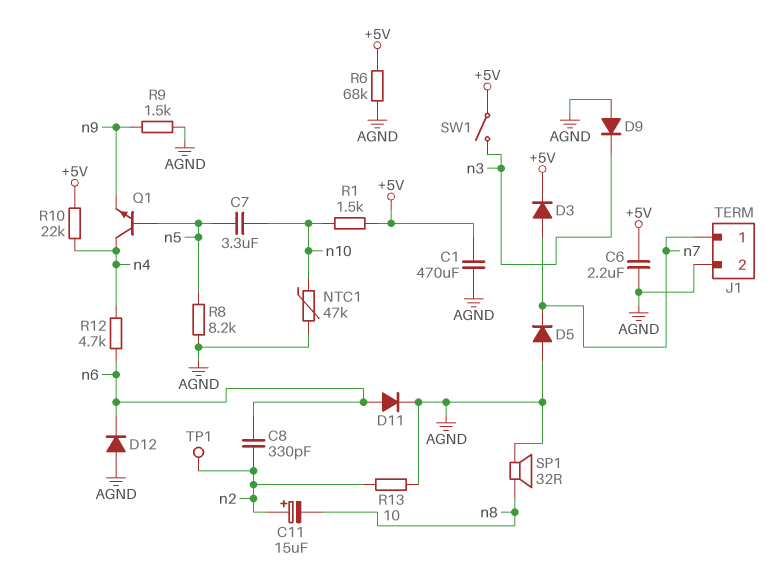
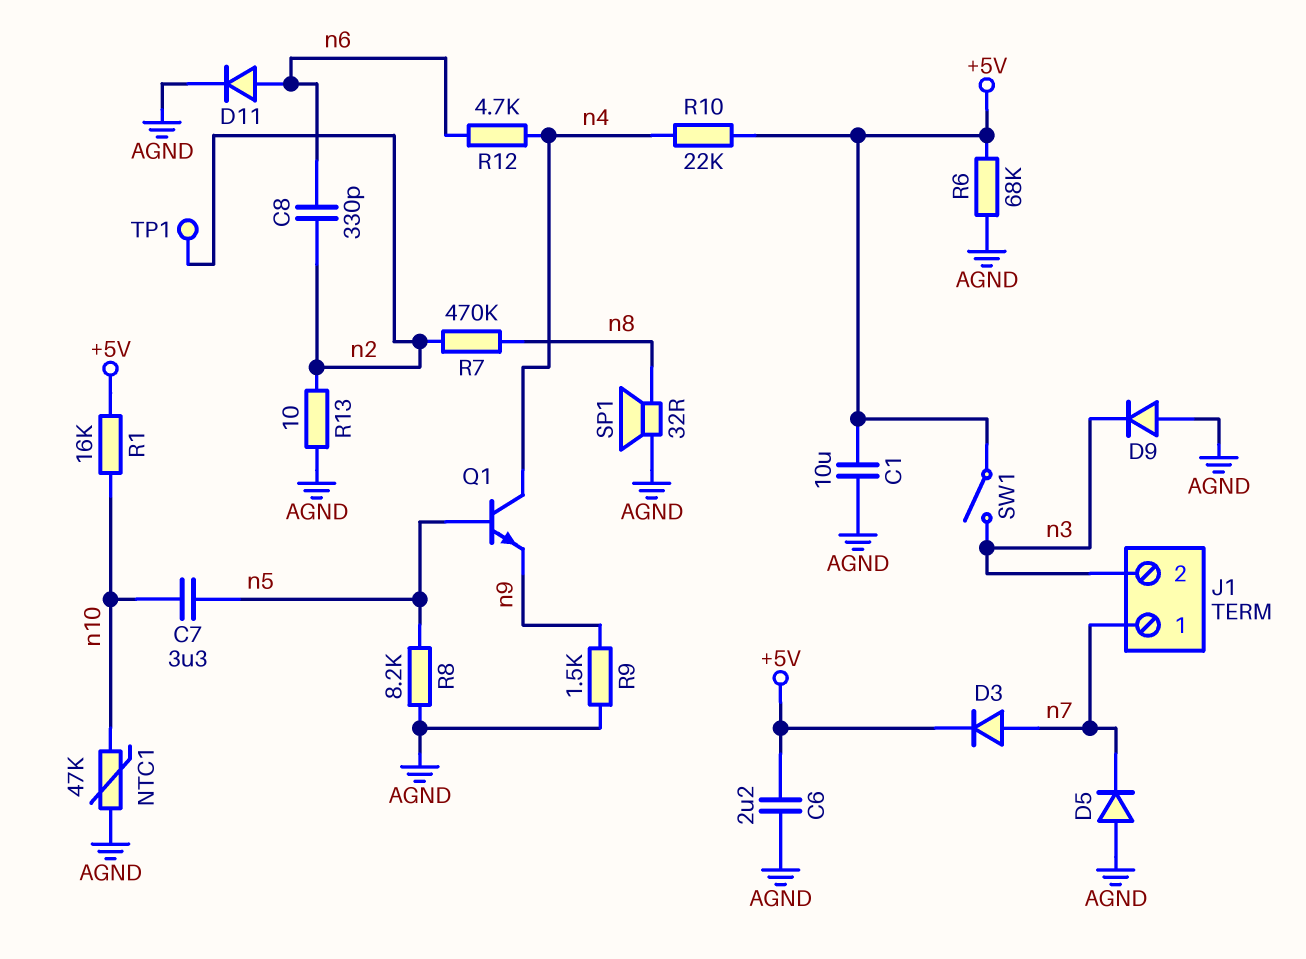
C1: 470uF (+5V, AGND) -> 10uF (+5V, AGND)
C11: 15uF (plus n2, minus n8) -> none
D12: diode (A AGND, K n6) -> none
J1 pin 2: AGND -> n3
R1: 1.5k (+5V, n10) -> 16k (+5V, n10)
R7: none -> 470k (n2, n8)

